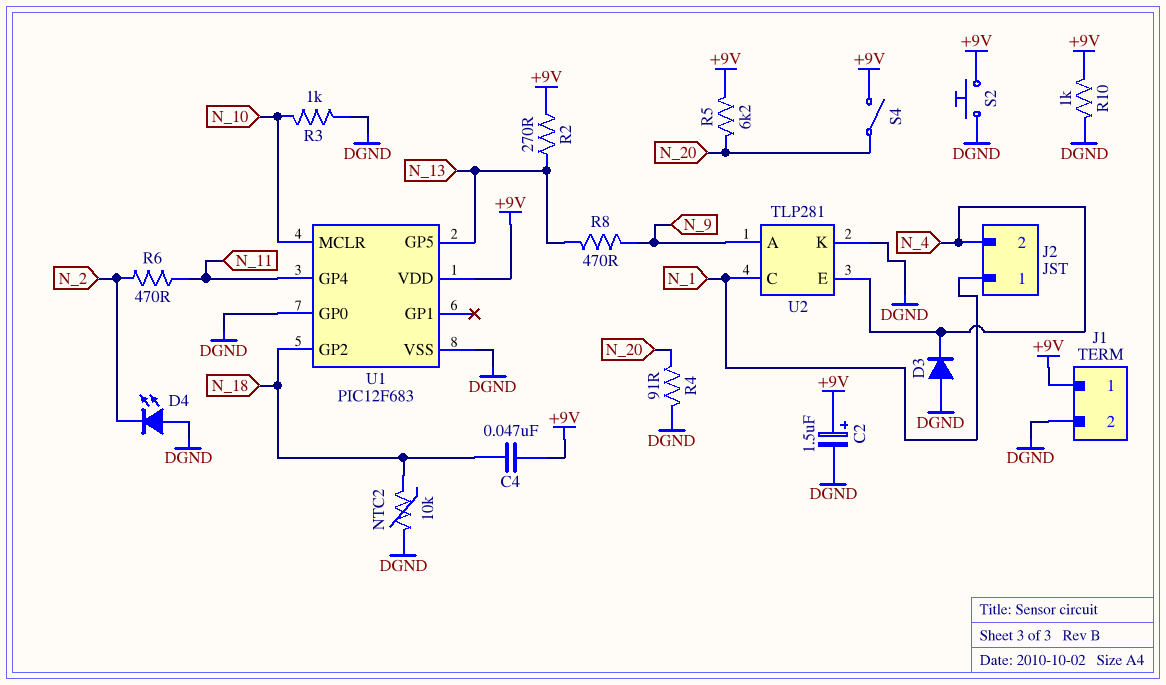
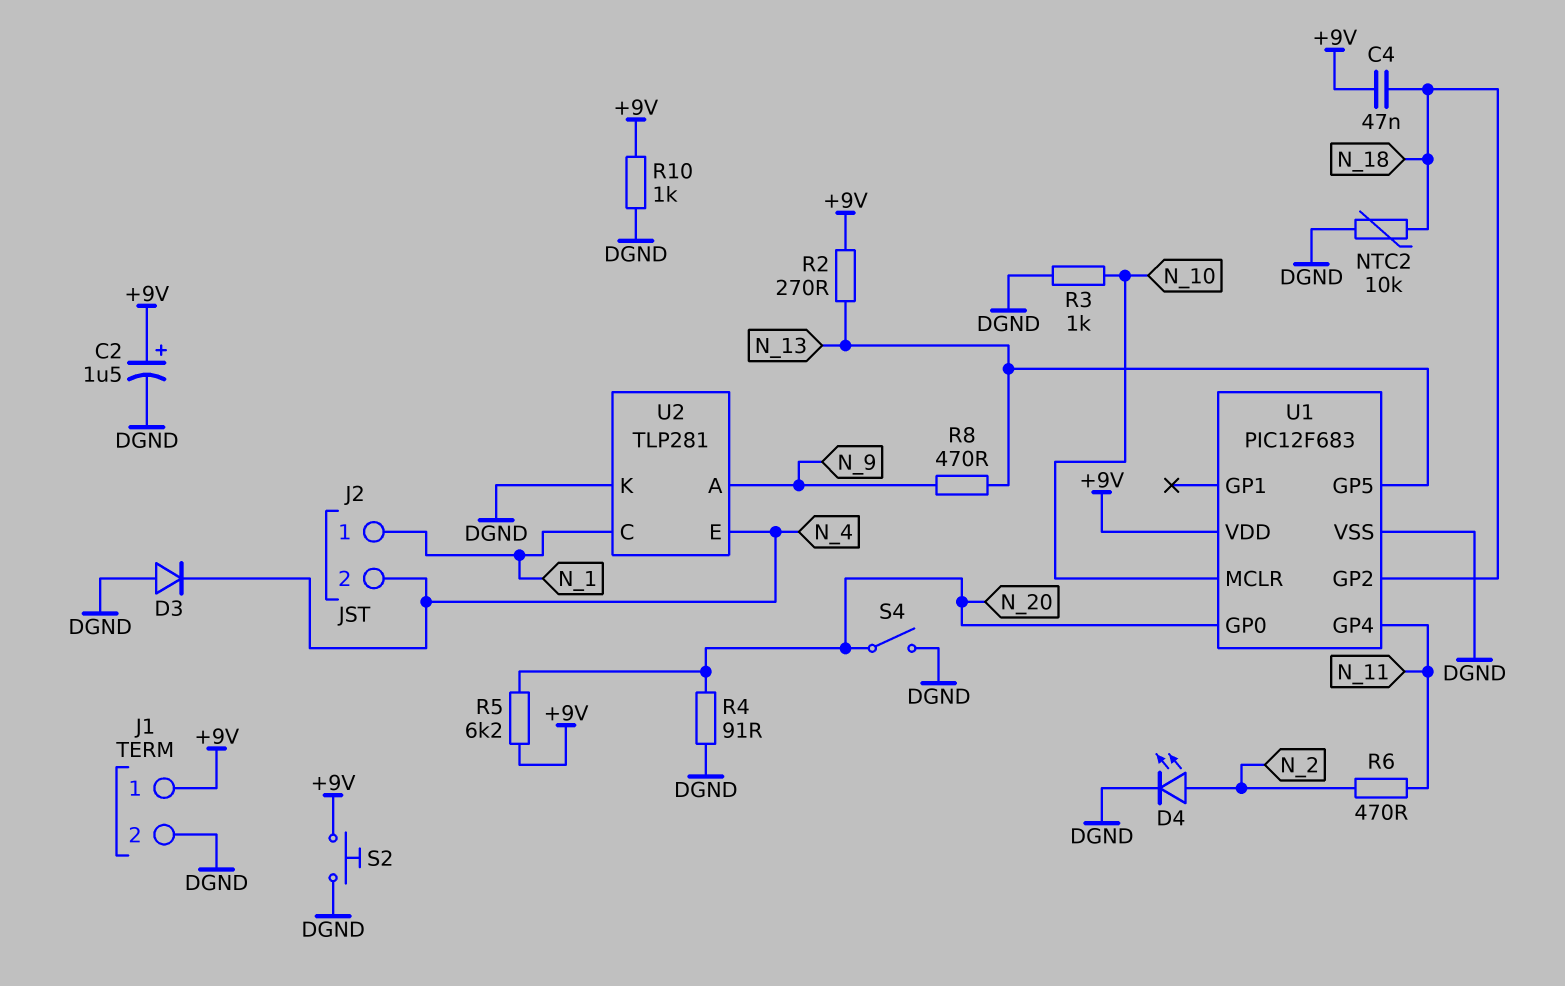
D4: LED (A DGND, K N_2) -> LED (A N_2, K DGND)
S4: switch (+9V, N_20) -> switch (DGND, N_20)
U1 pin GP0: DGND -> N_20

